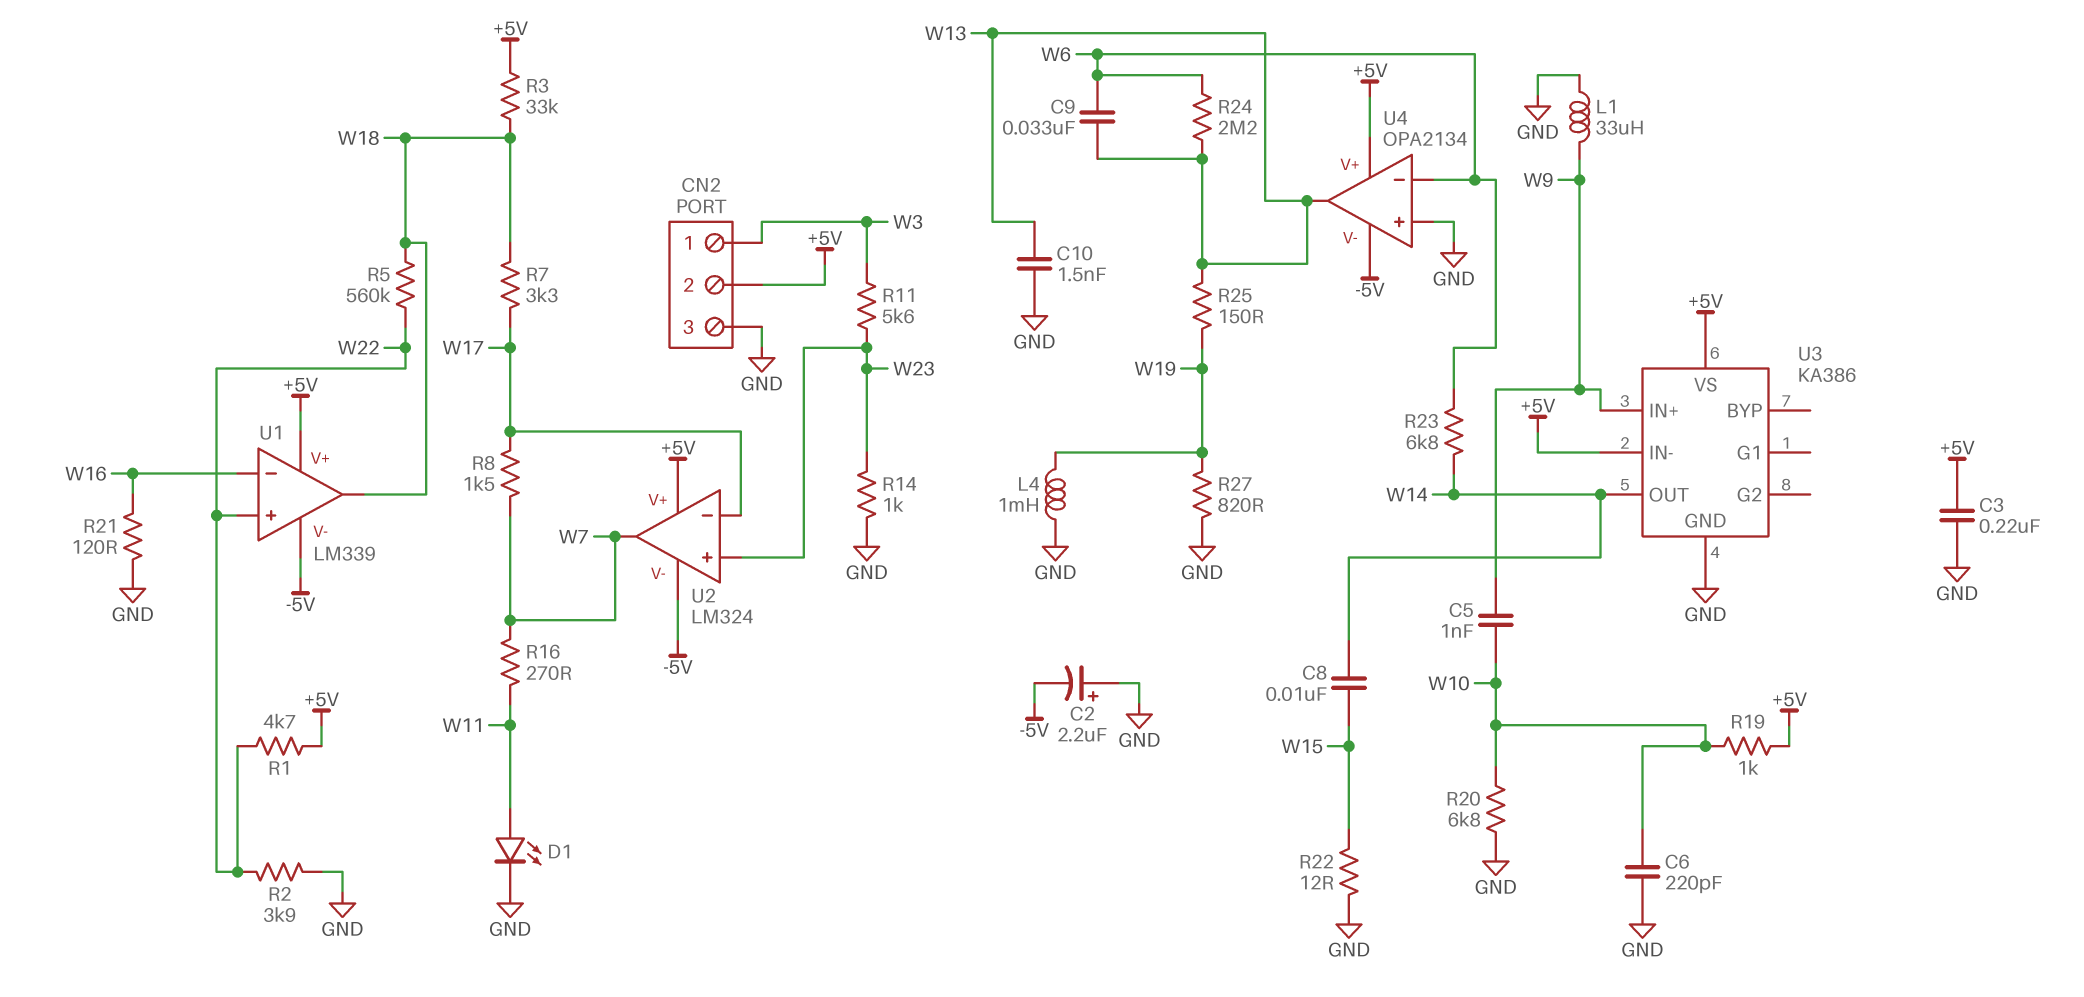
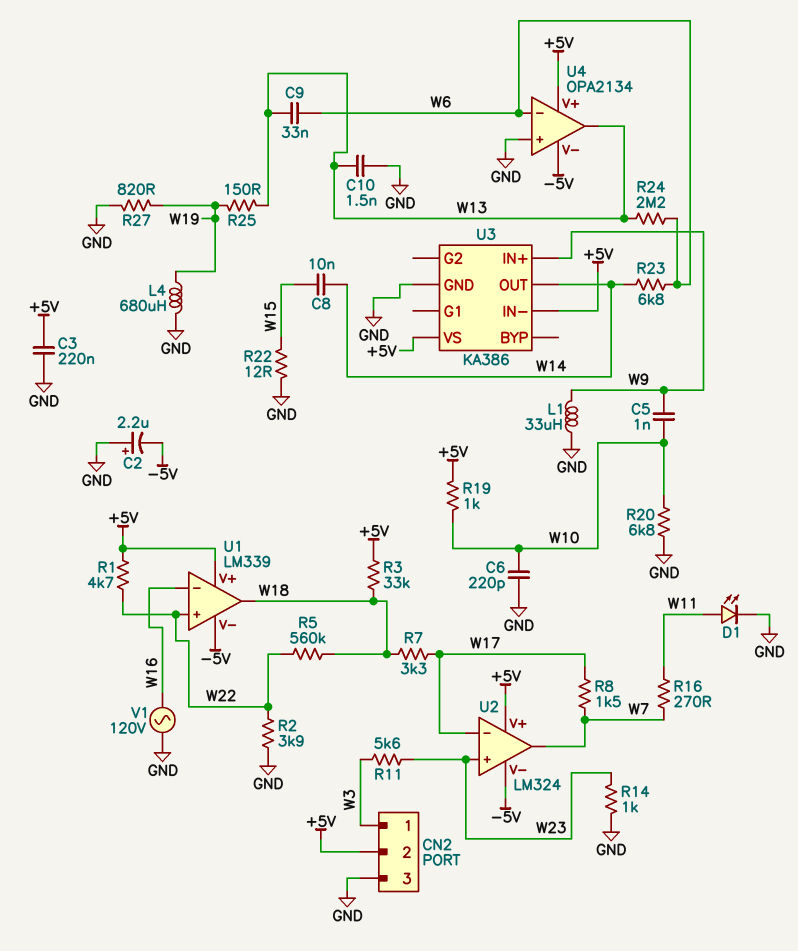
L4: 1mH (GND, W19) -> 680uH (GND, W19)
R21: 120 (GND, W16) -> none
V1: none -> AC 120V (GND, W16)

